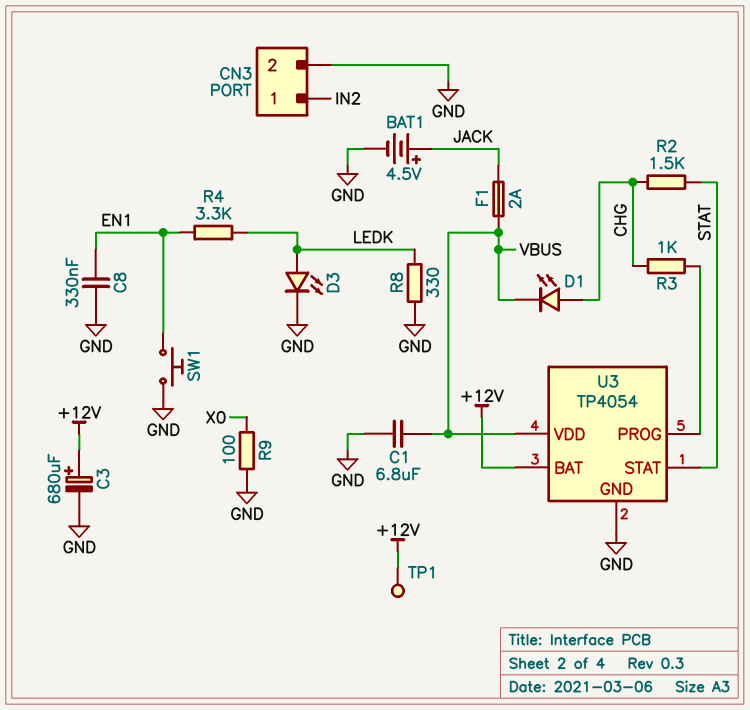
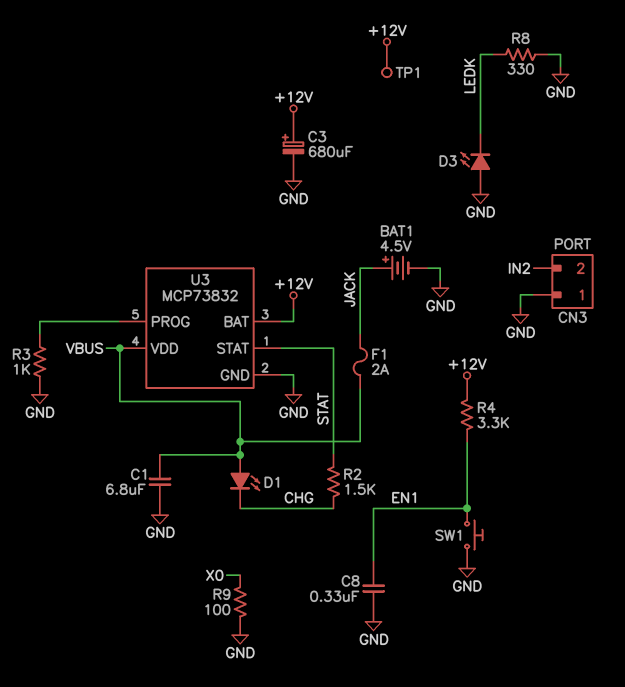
CN3 pin 1: IN2 -> GND
CN3 pin 2: GND -> IN2
D1: LED (A CHG, K VBUS) -> LED (A VBUS, K CHG)
D3: LED (A LEDK, K GND) -> LED (A GND, K LEDK)
R3: 1k (CHG, U3/PROG) -> 1k (GND, U3/PROG)
R4: 3.3k (EN1, LEDK) -> 3.3k (+12V, EN1)
U3: TP4054 -> MCP73832

